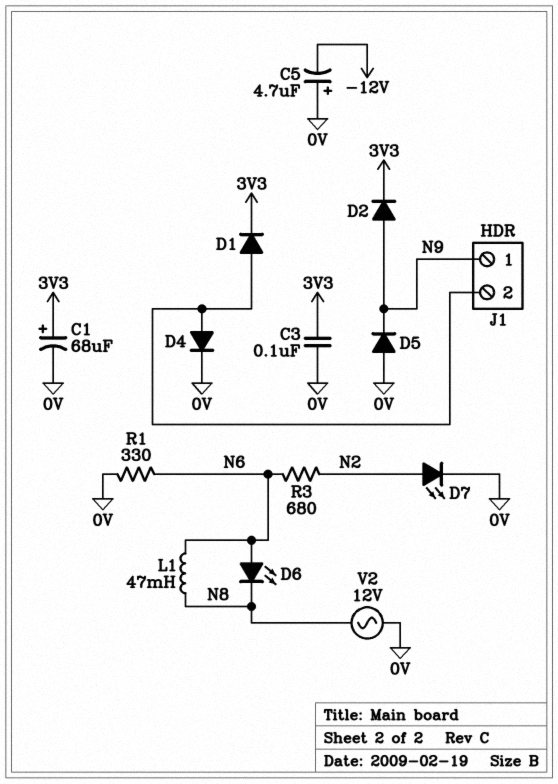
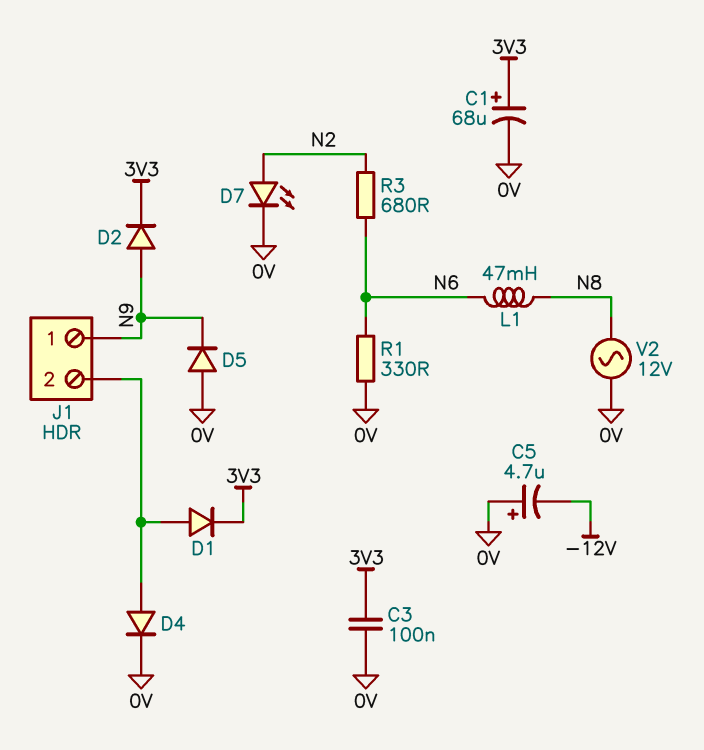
D6: LED (A N6, K N8) -> none

